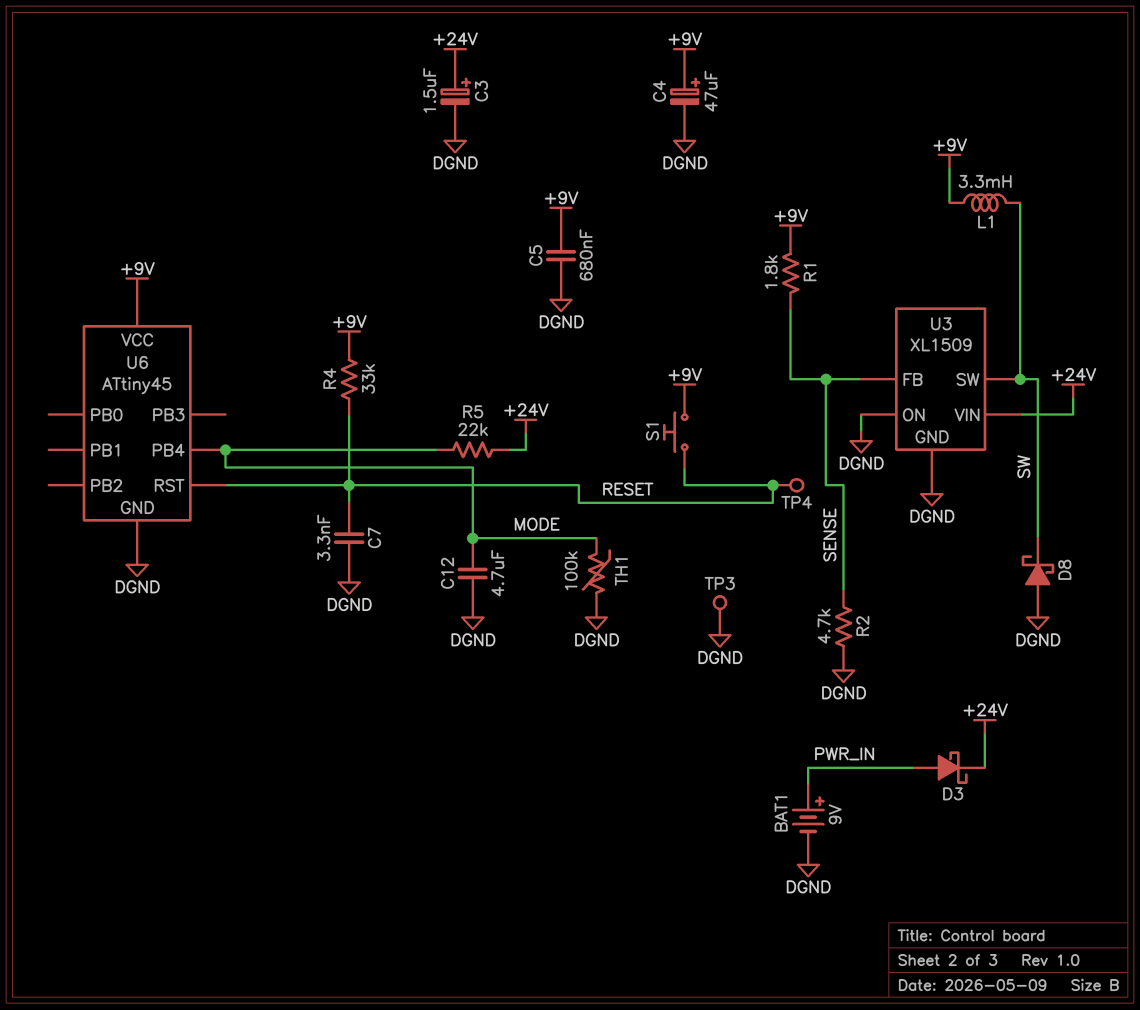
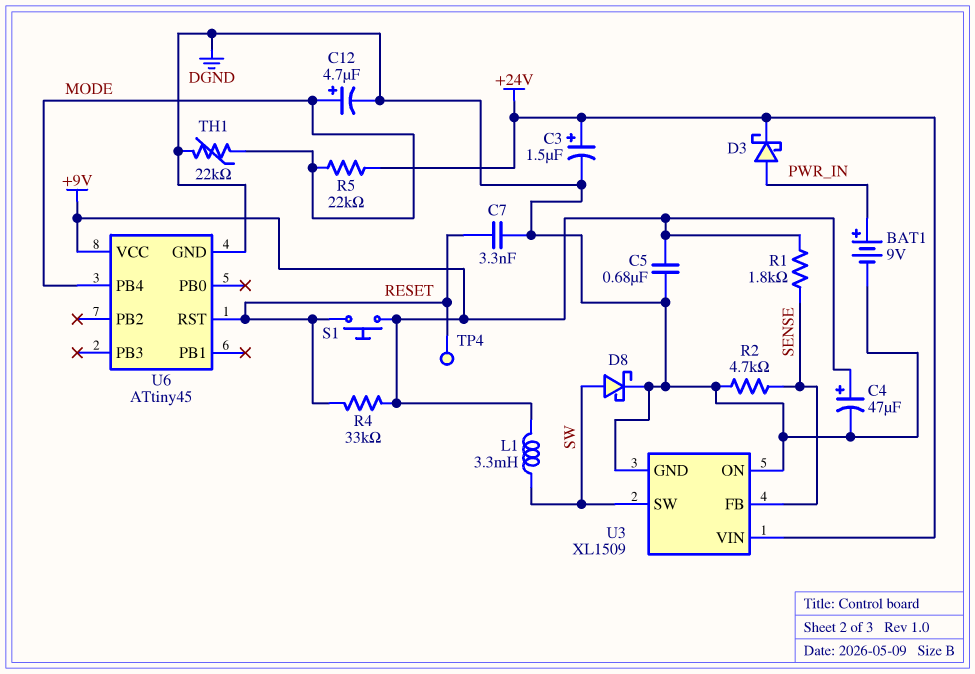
C12: 4.7uF (DGND, MODE) -> 4.7uF (plus MODE, minus DGND)
D8: schottky (A DGND, K SW) -> schottky (A SW, K DGND)
TH1: 100k (DGND, MODE) -> 22k (DGND, MODE)
TP3: test point (DGND) -> none

